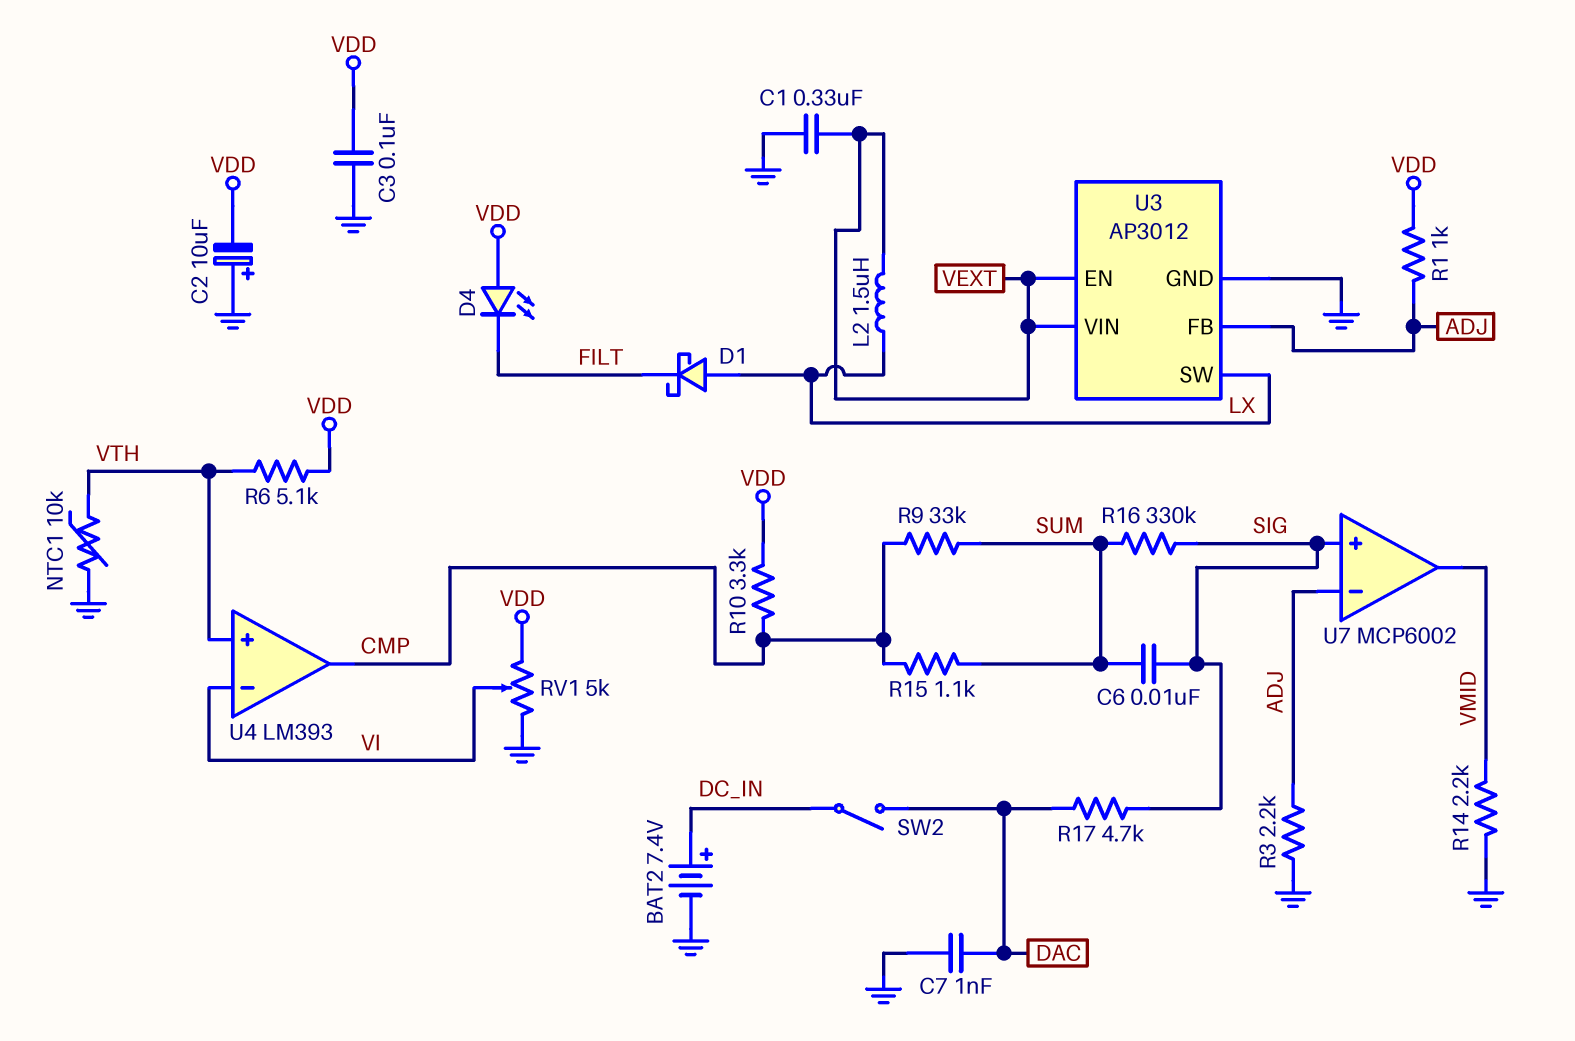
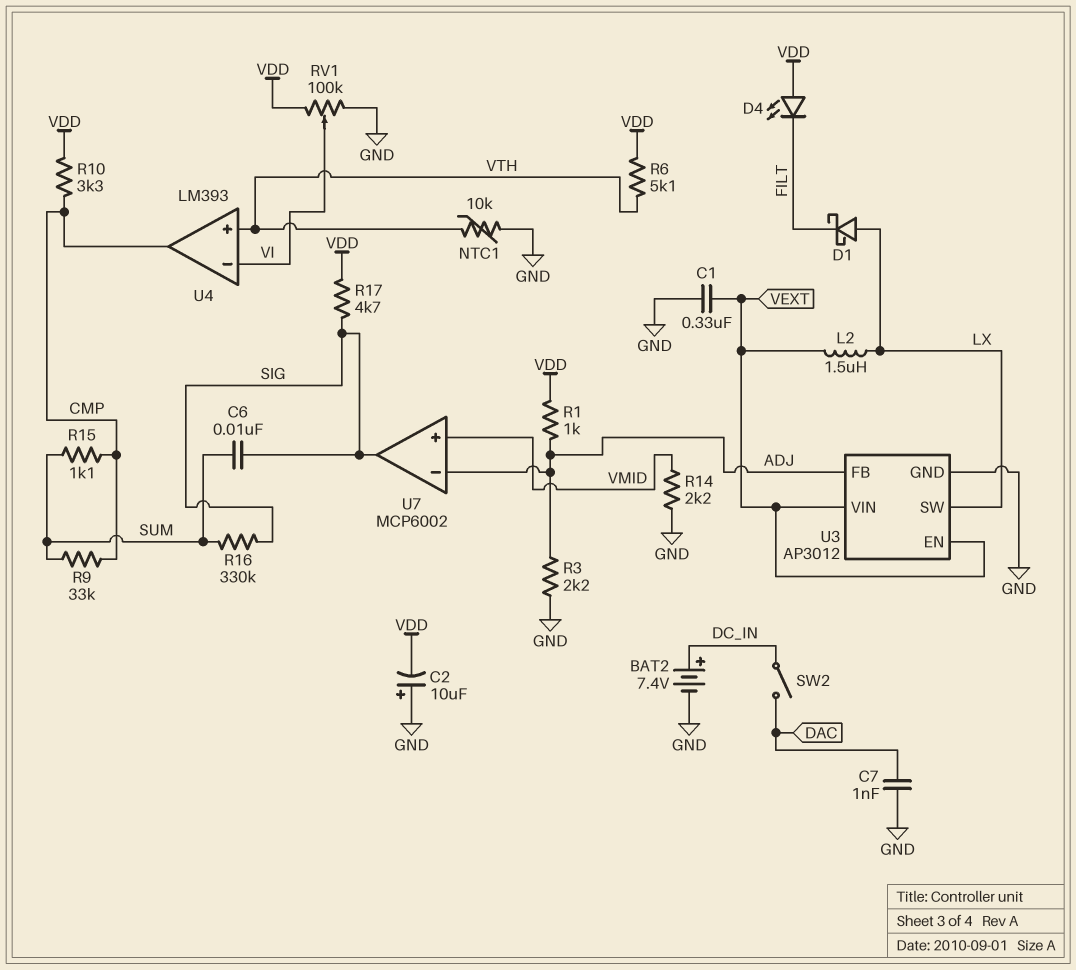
C3: 100nF (GND, VDD) -> none
R17: 4.7k (DAC, SIG) -> 4.7k (SIG, VDD)
RV1: 5k (GND, VDD, wiper VI) -> 100k (GND, VDD, wiper VI)
U7 pin in+: SIG -> VMID
U7 pin out: VMID -> SIG

